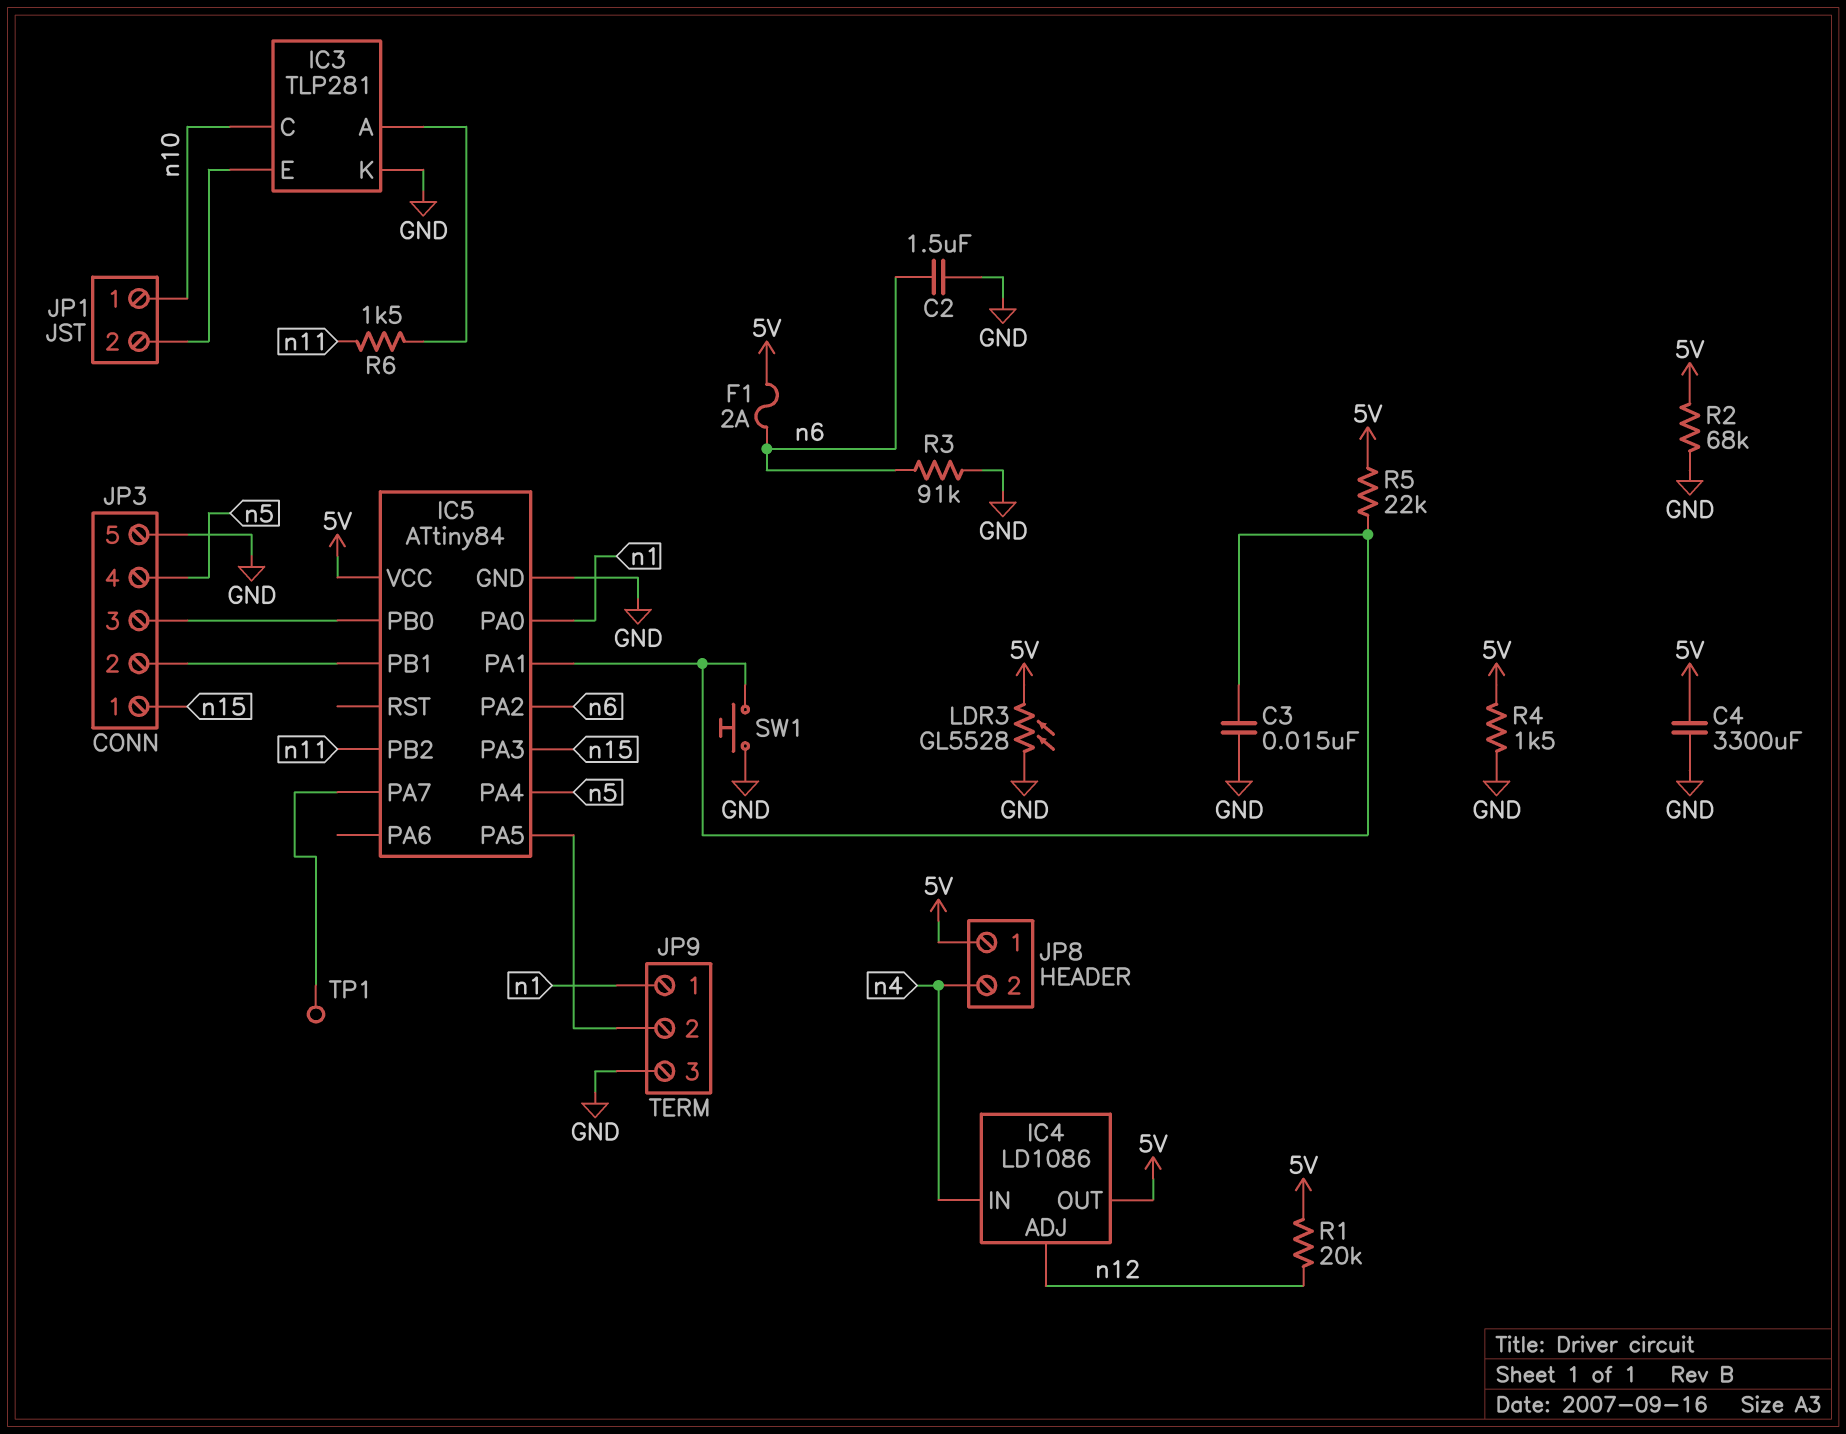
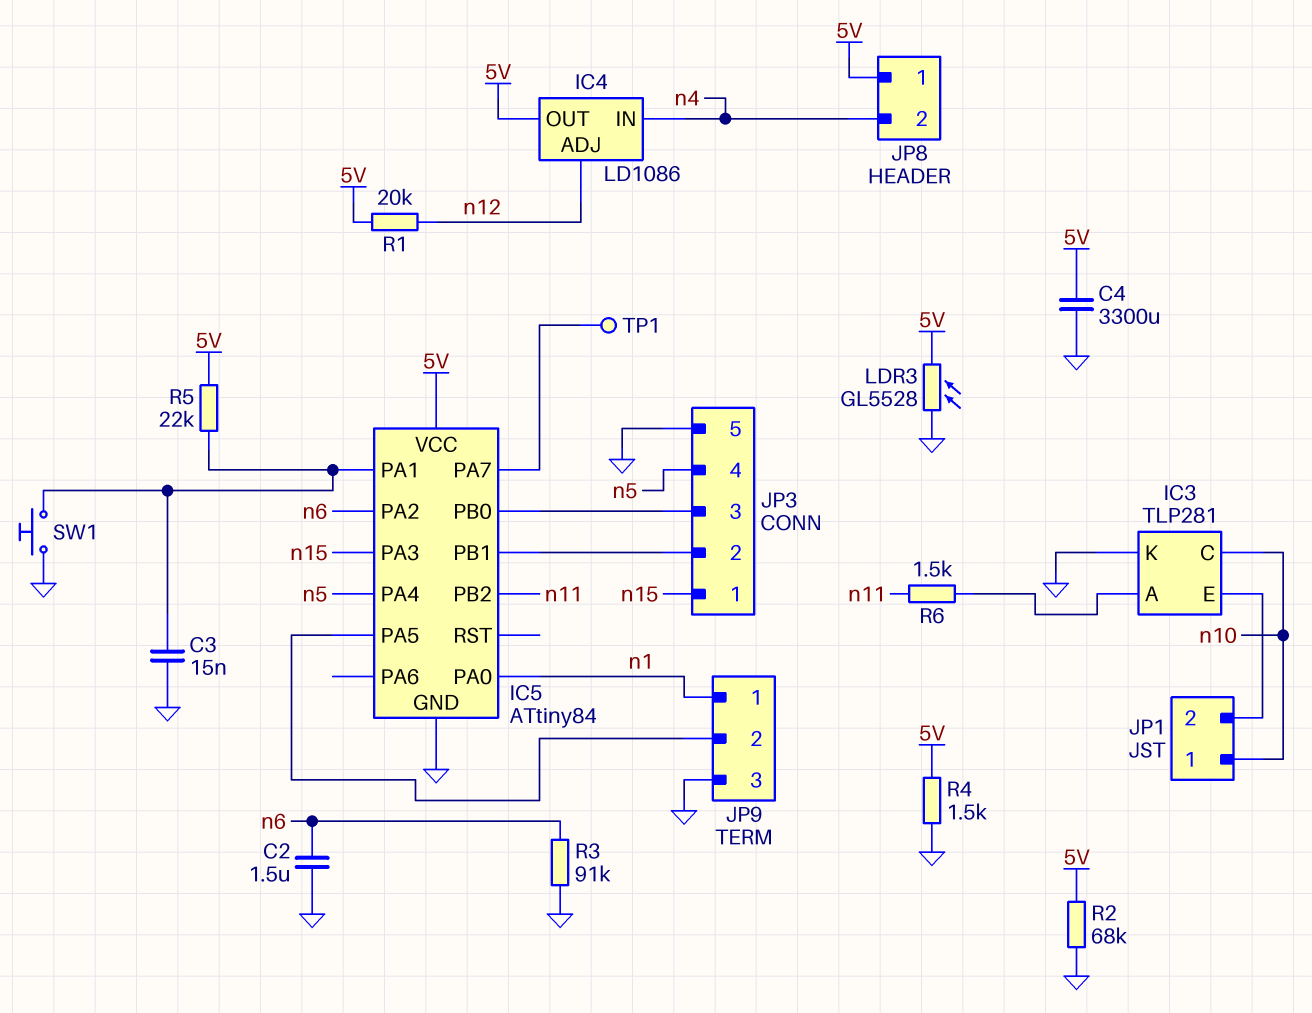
F1: 2A (5V, n6) -> none

